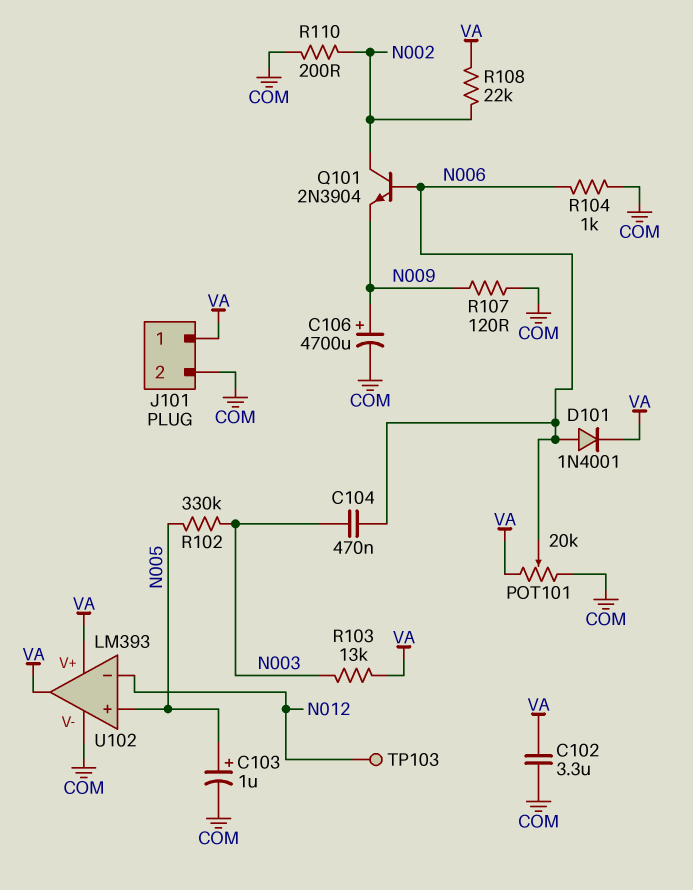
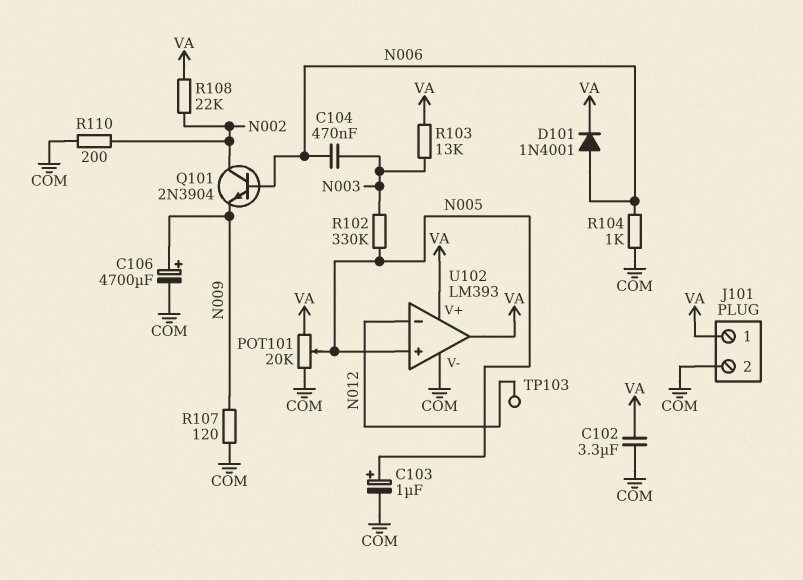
POT101: 20k (COM, VA, wiper N006) -> 20k (COM, VA, wiper N005)

